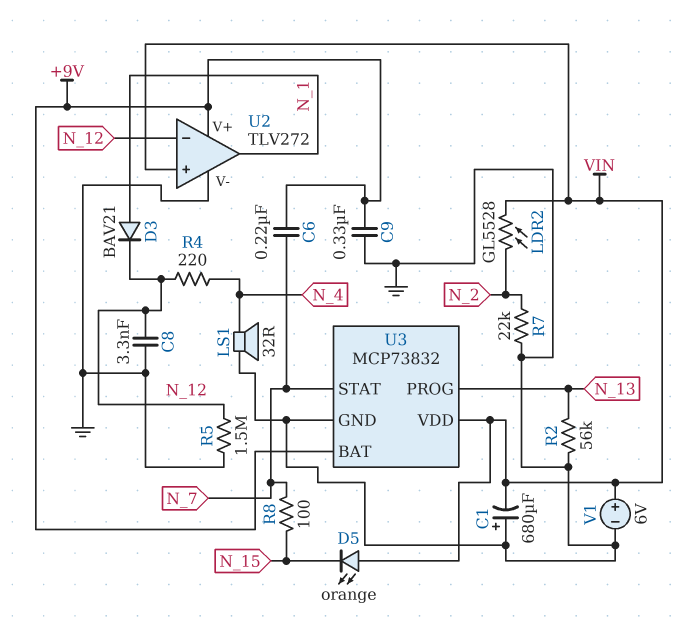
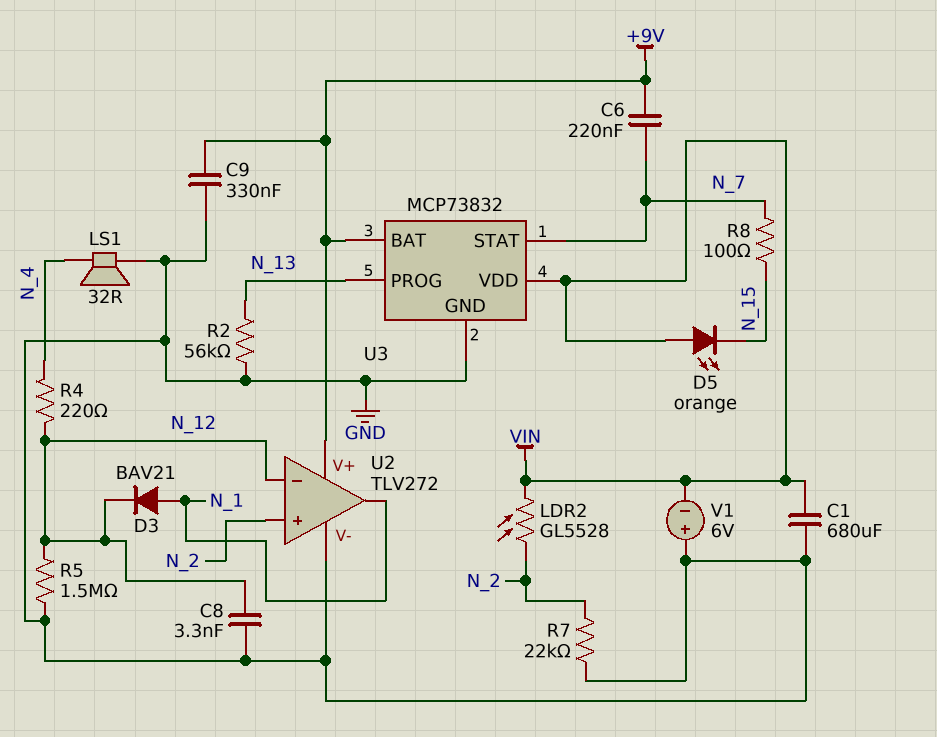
C1: 680uF (plus GND, minus VIN) -> 680uF (GND, VIN)
U2 pin in+: VIN -> N_2
V1: 6V (plus VIN, minus GND) -> 6V (plus GND, minus VIN)

